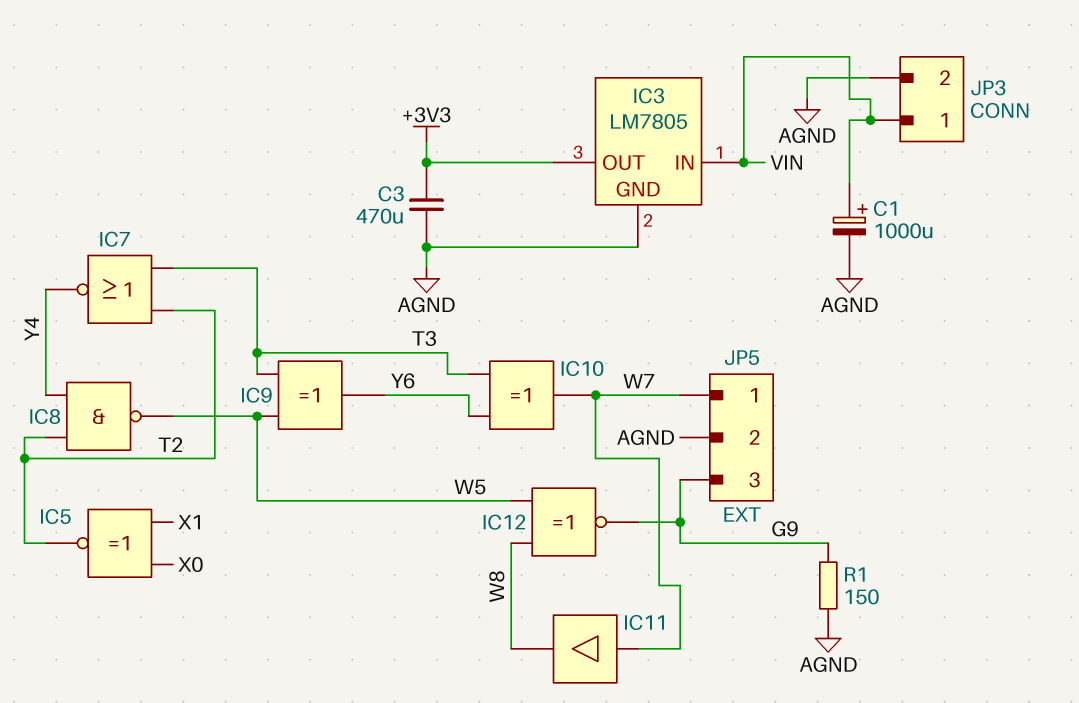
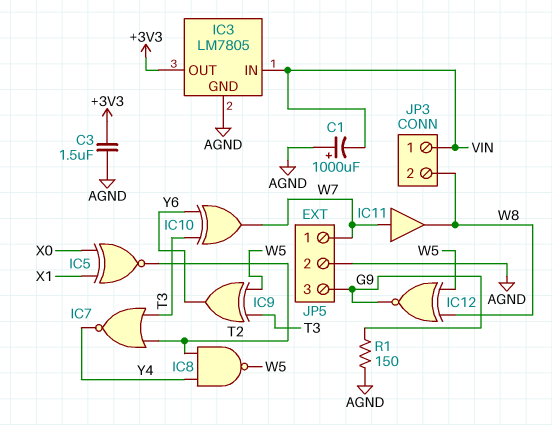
C1: 1000uF (plus VIN, minus AGND) -> 1000uF (plus AGND, minus VIN)
C3: 470uF (+3V3, AGND) -> 1.5uF (+3V3, AGND)
JP3 pin 2: AGND -> W8

